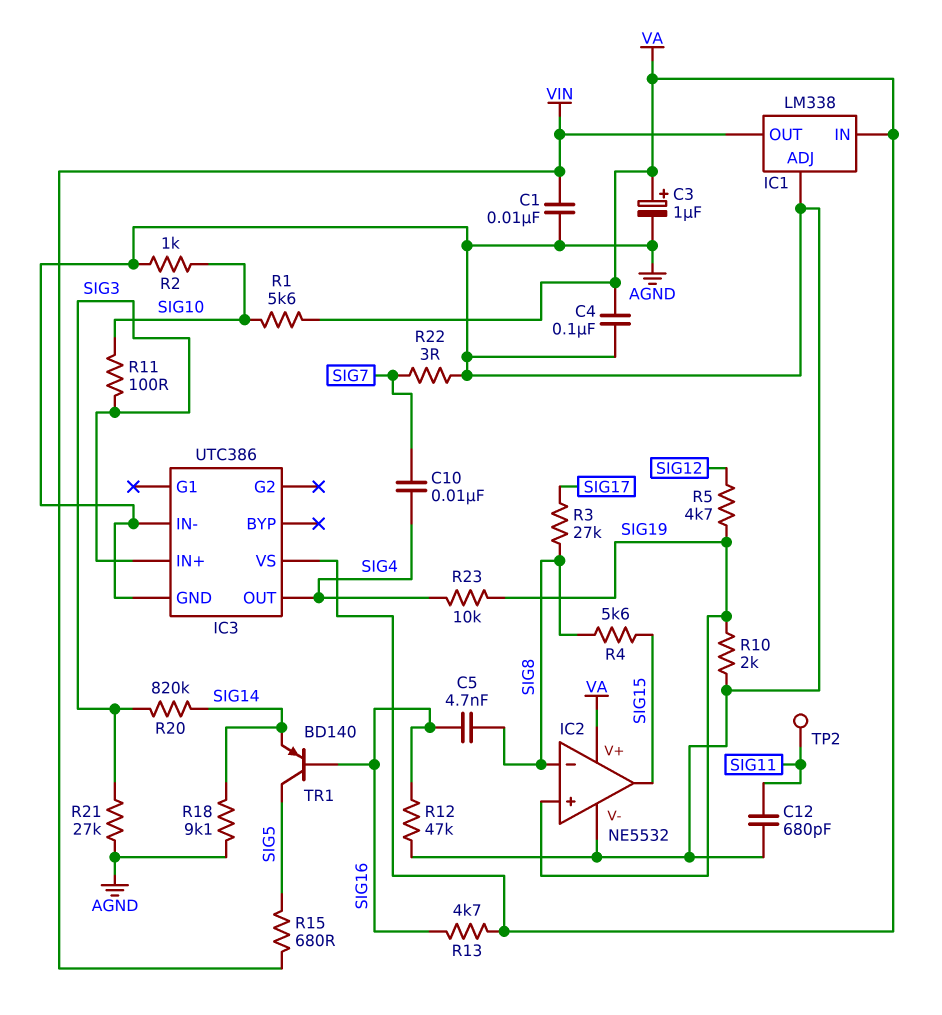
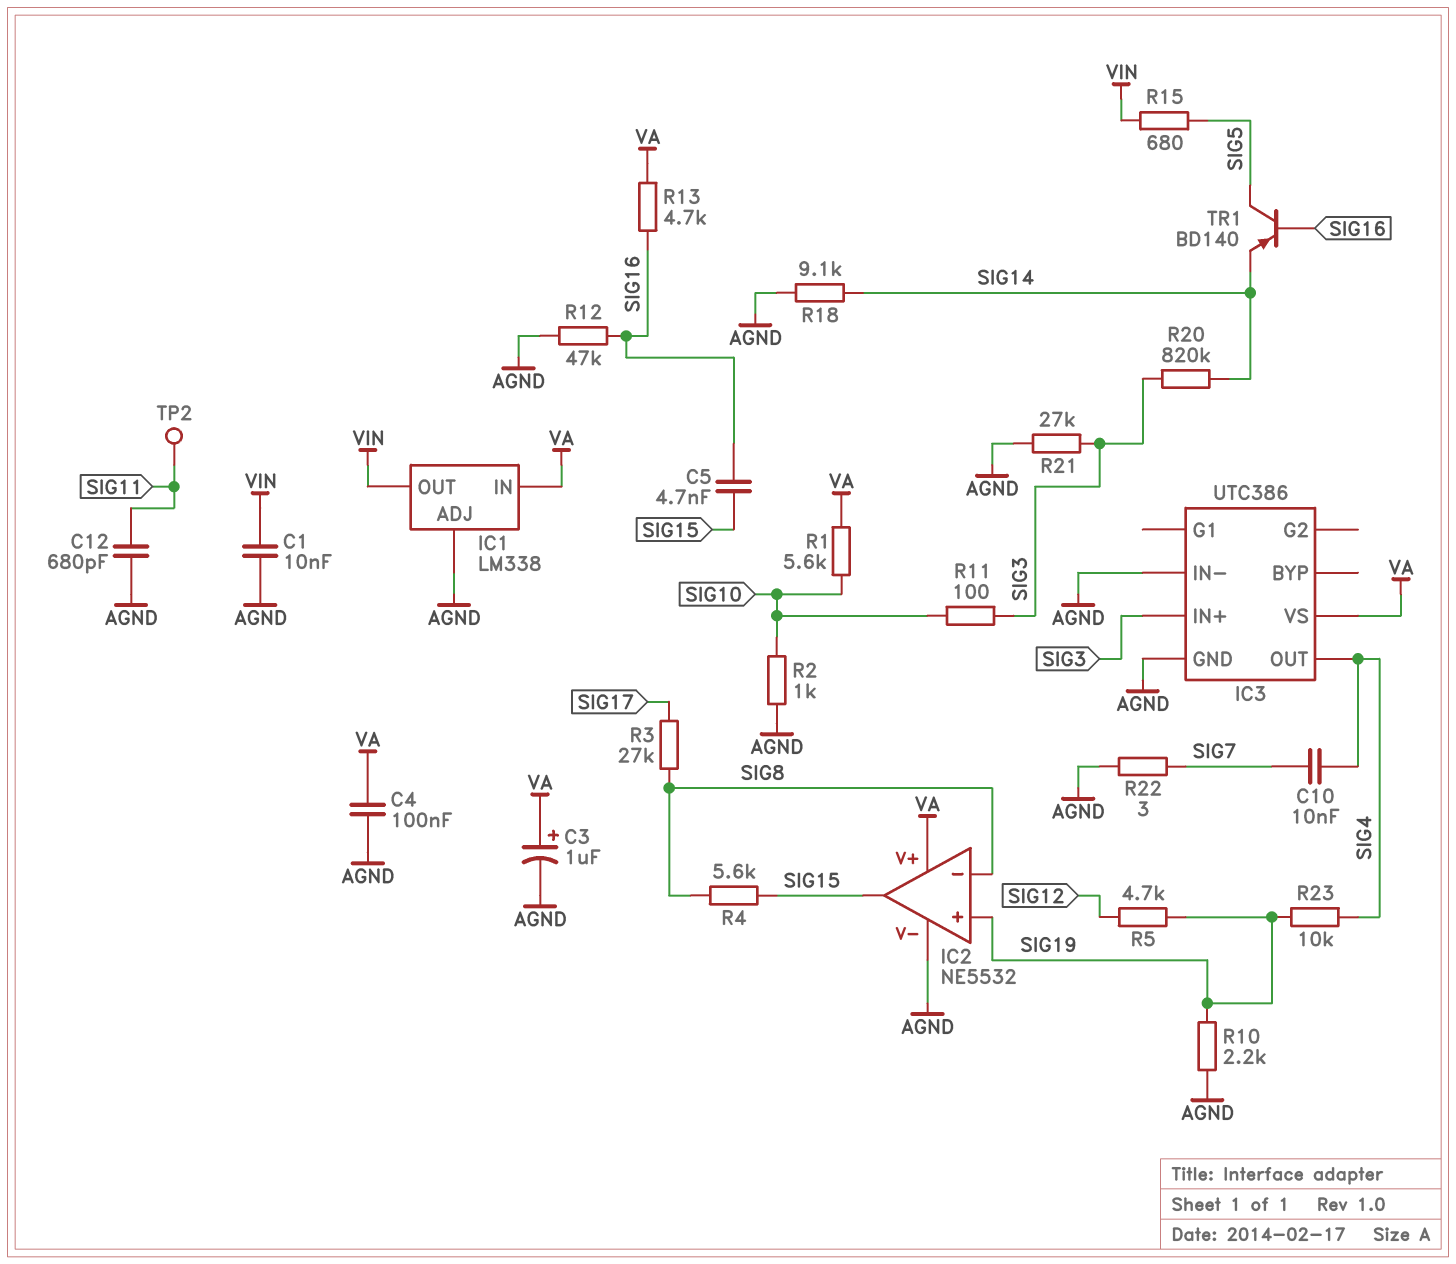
C5: 4.7nF (SIG8, SIG16) -> 4.7nF (SIG15, SIG16)
R10: 2k (AGND, SIG19) -> 2.2k (AGND, SIG19)

